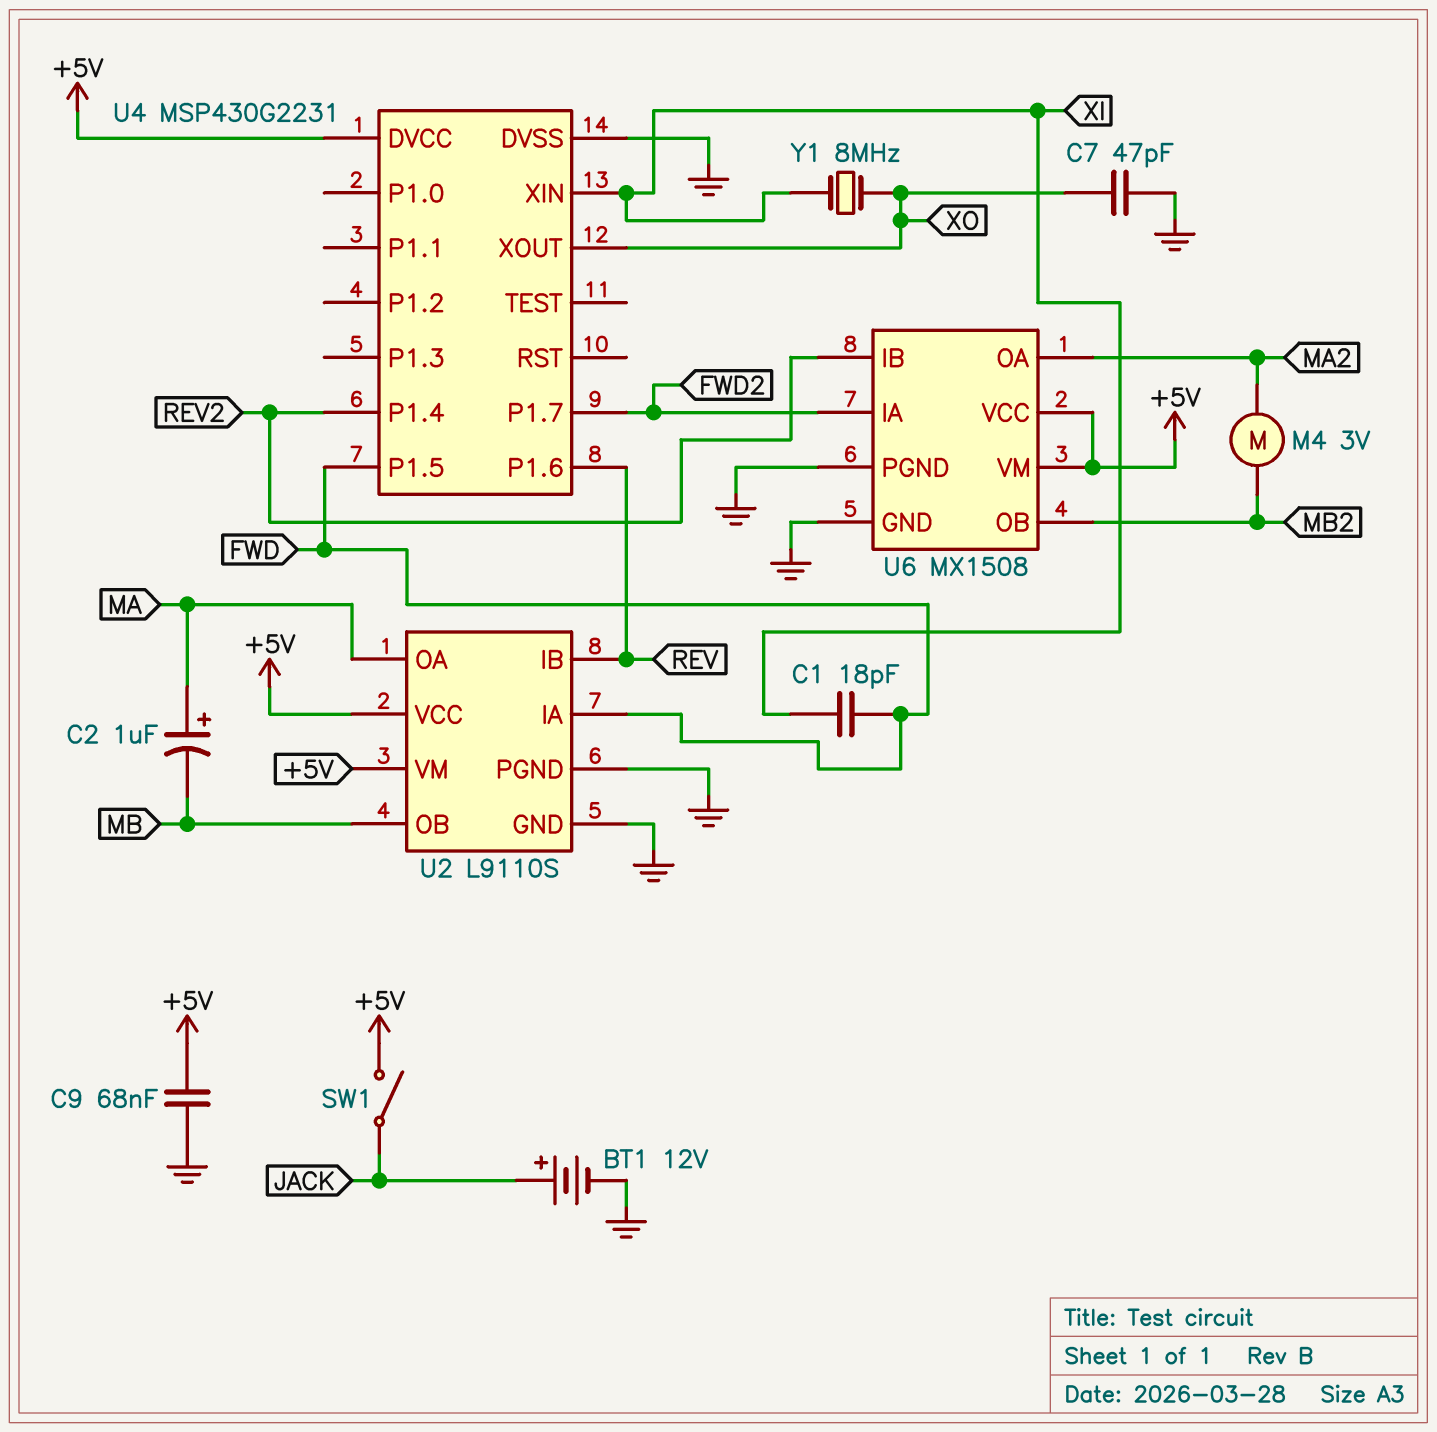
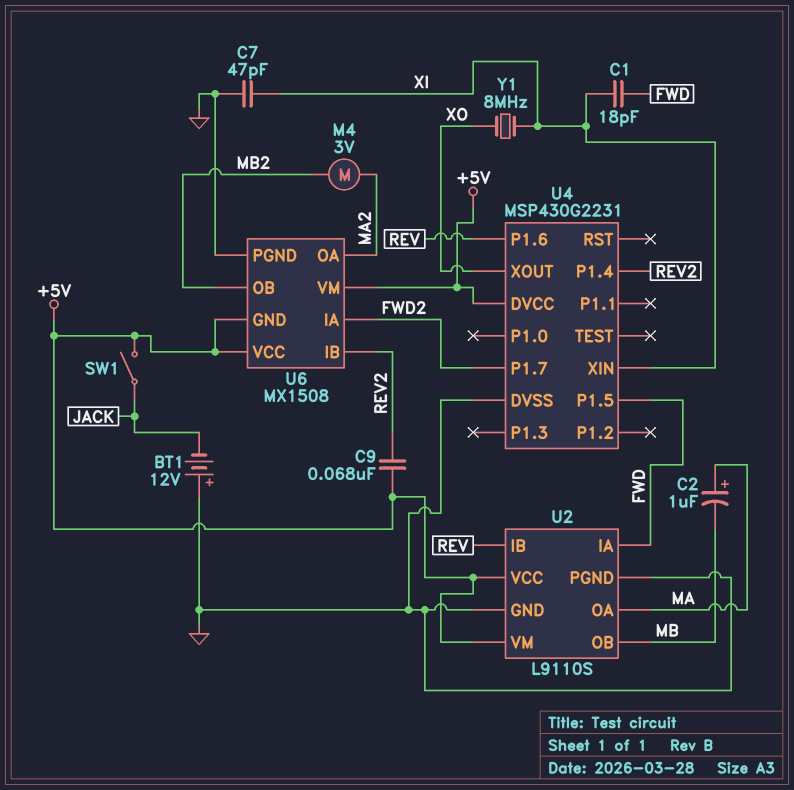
BT1: 12V (plus JACK, minus GND) -> 12V (plus GND, minus JACK)
C7: 47pF (GND, XO) -> 47pF (GND, XI)
C9: 68nF (+5V, GND) -> 68nF (+5V, REV2)
U6 pin GND: GND -> +5V

